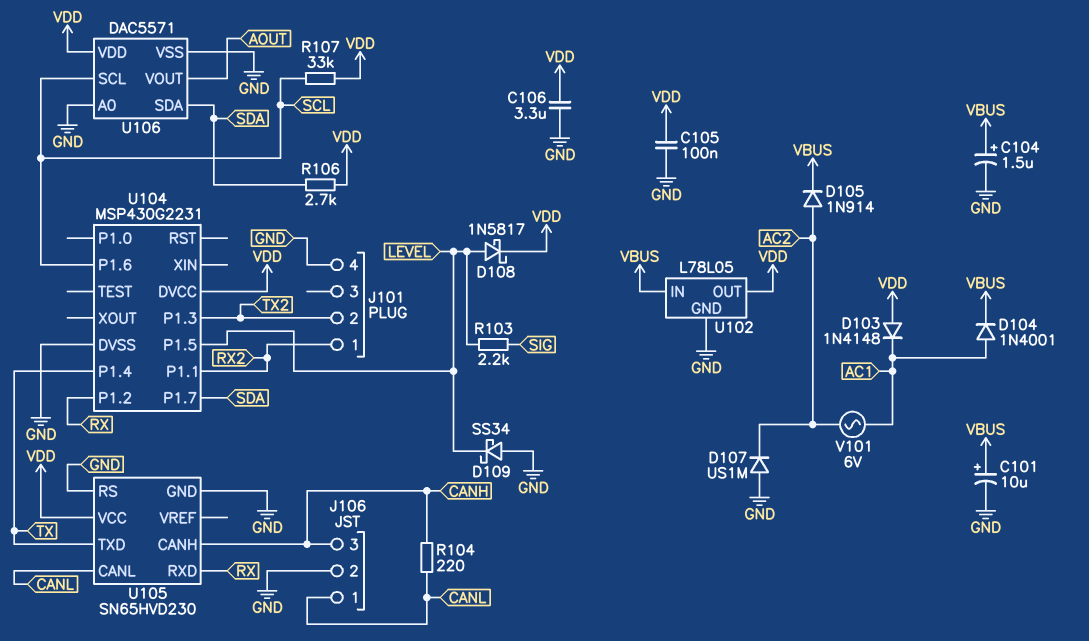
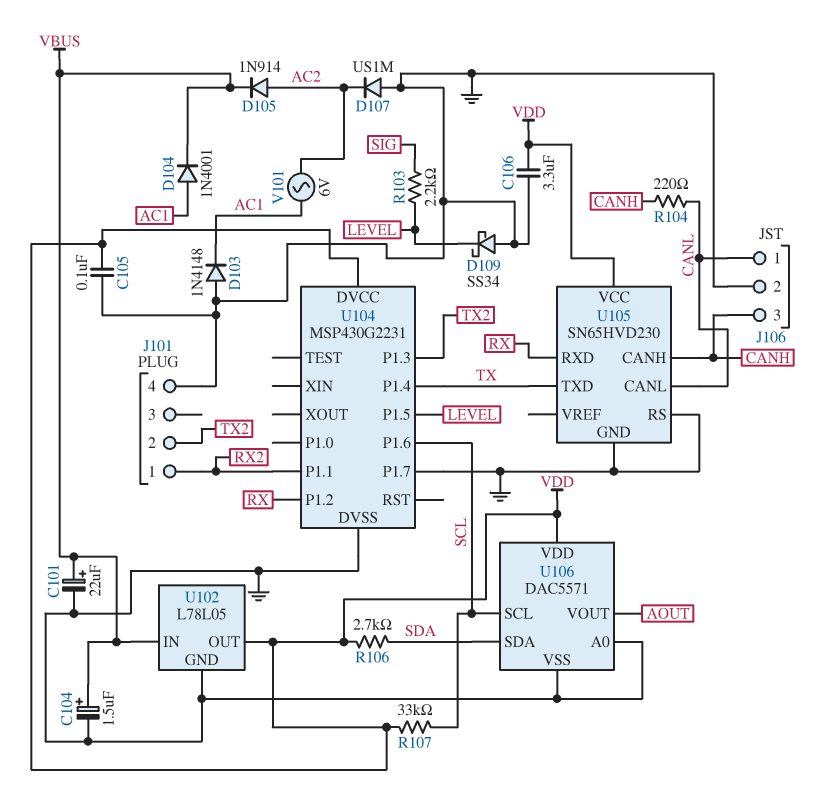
C101: 10uF (plus VBUS, minus GND) -> 22uF (plus VBUS, minus GND)
D103: diode 1N4148 (A VDD, K AC1) -> diode 1N4148 (A GND, K AC1)
D108: schottky 1N5817 (A LEVEL, K VDD) -> none
U104 pin P1.7: SDA -> GND

